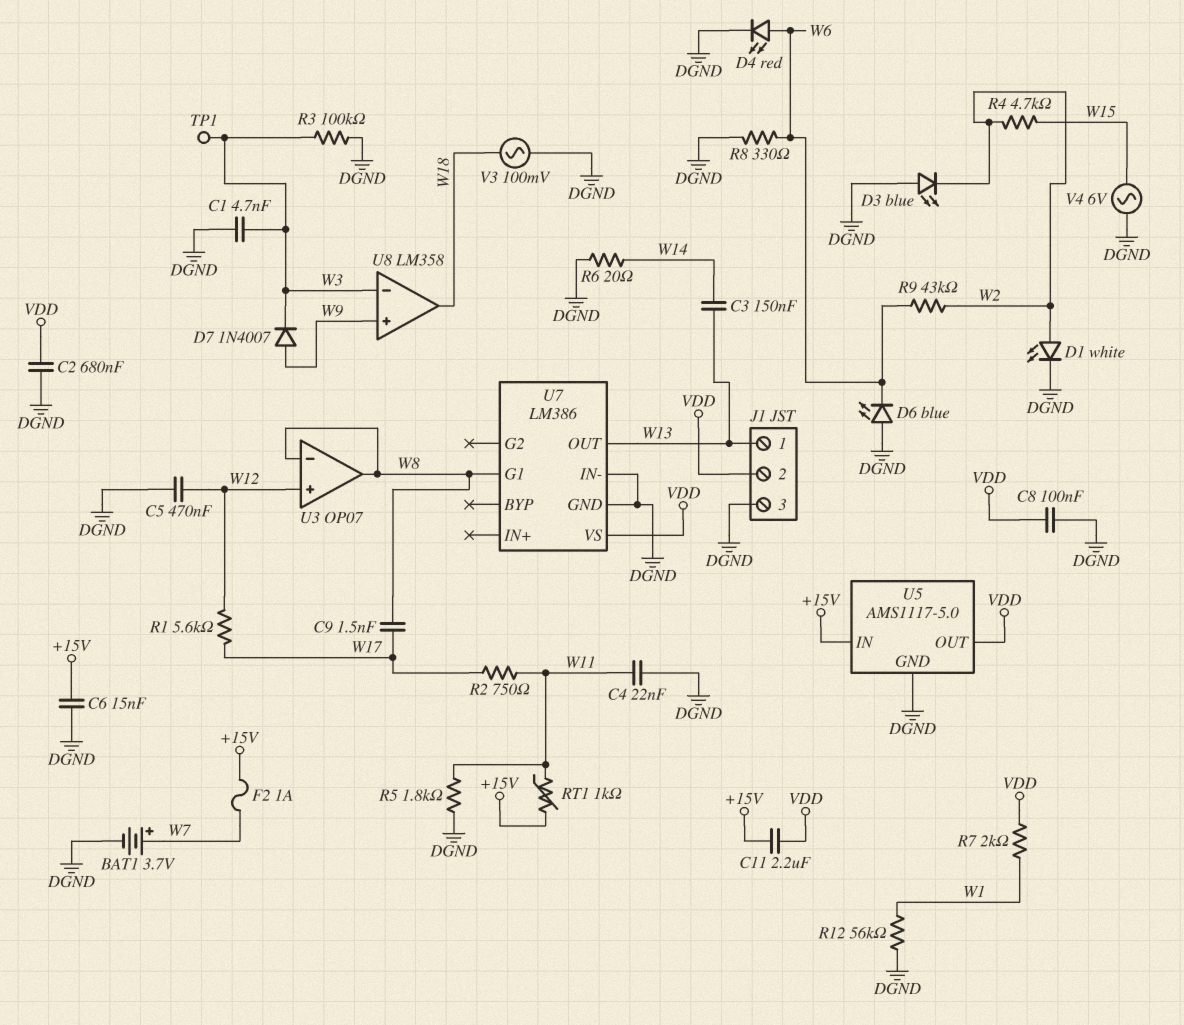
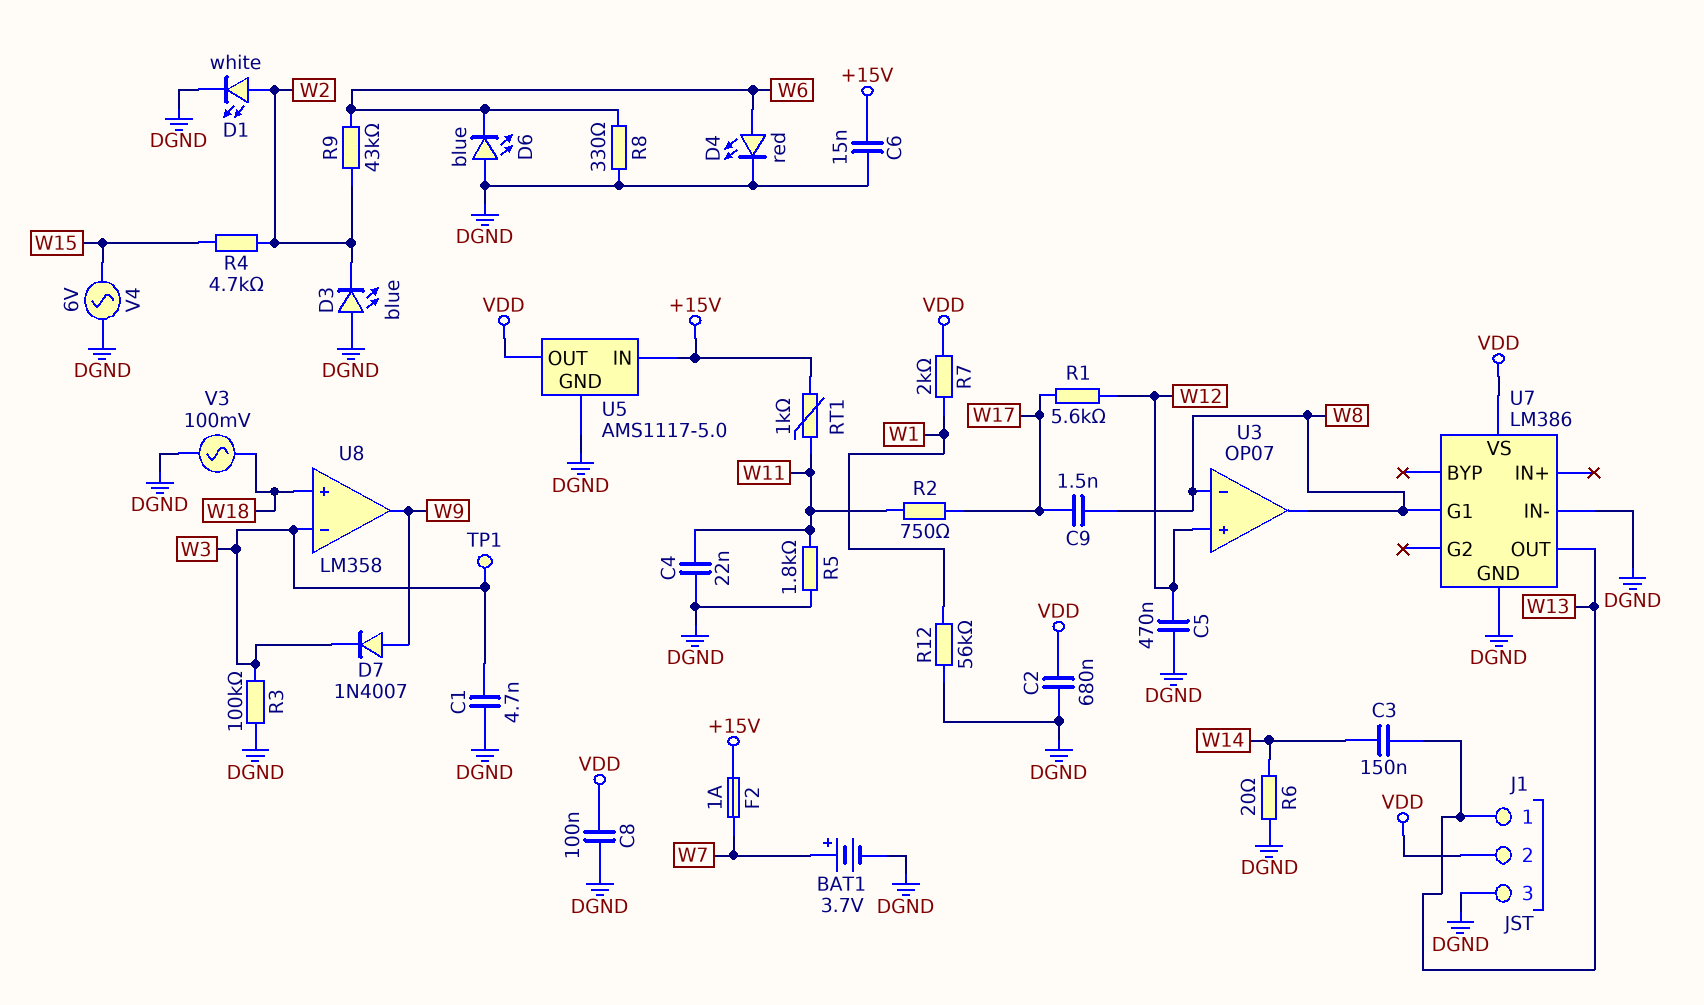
C11: 2.2uF (+15V, VDD) -> none
U8 pin in+: W9 -> W18
U8 pin out: W18 -> W9

